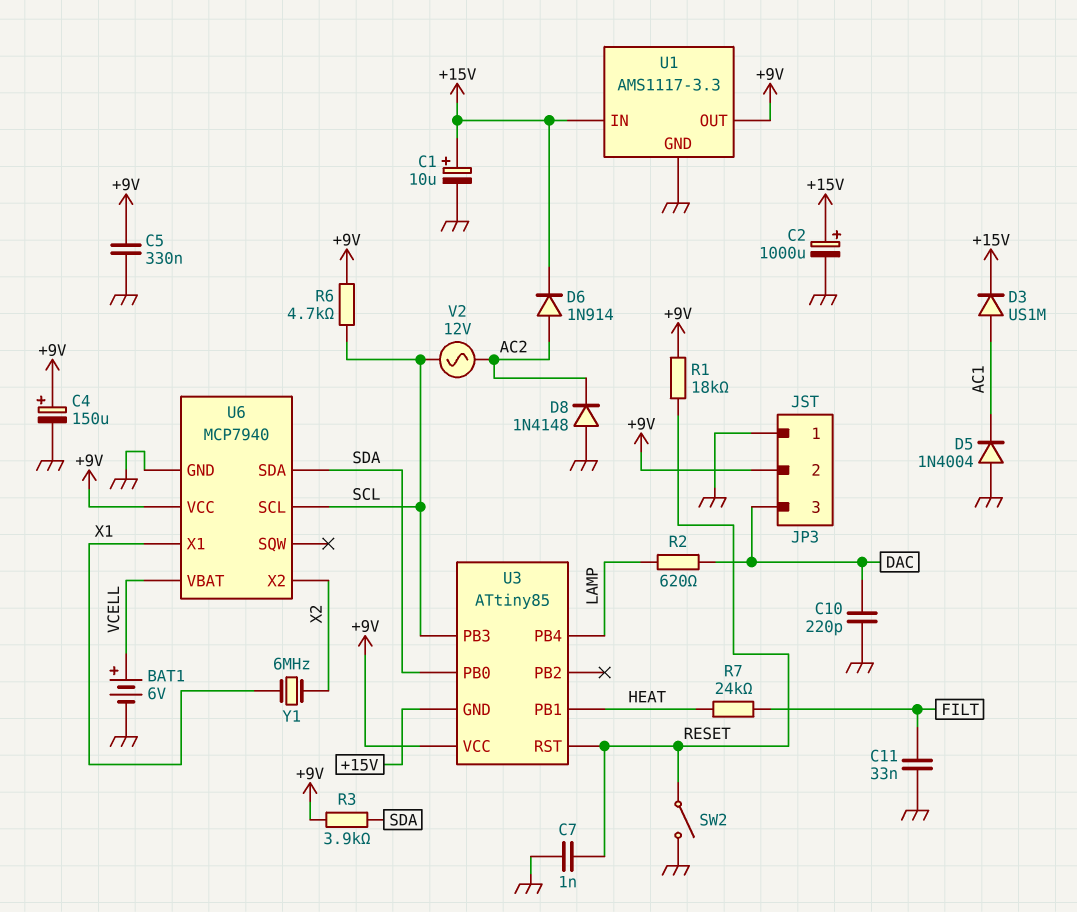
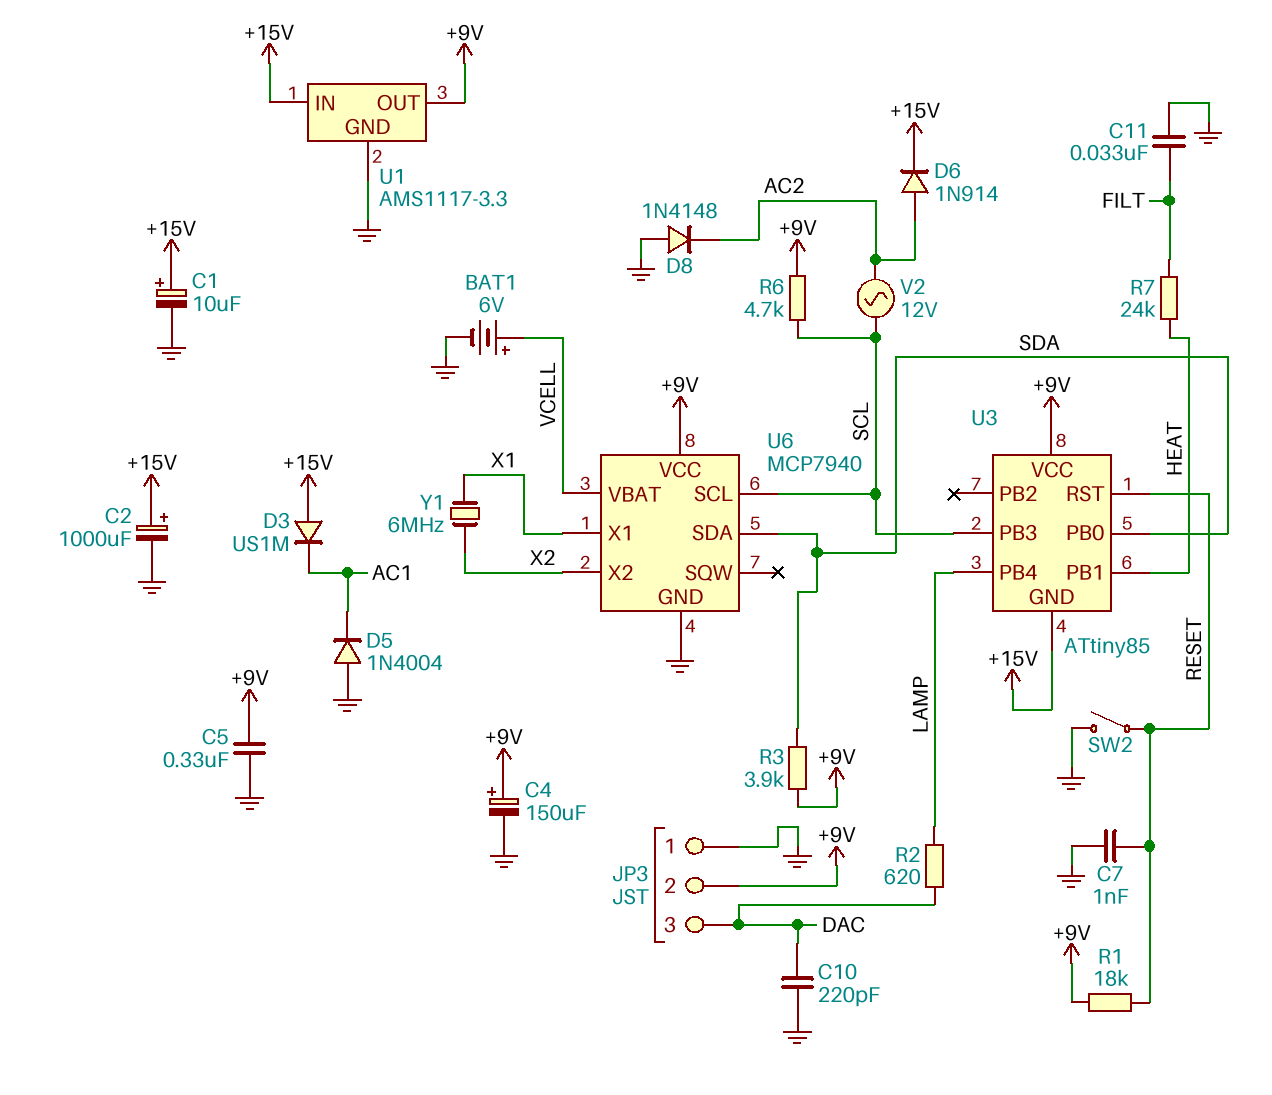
D3: diode US1M (A AC1, K +15V) -> diode US1M (A +15V, K AC1)

